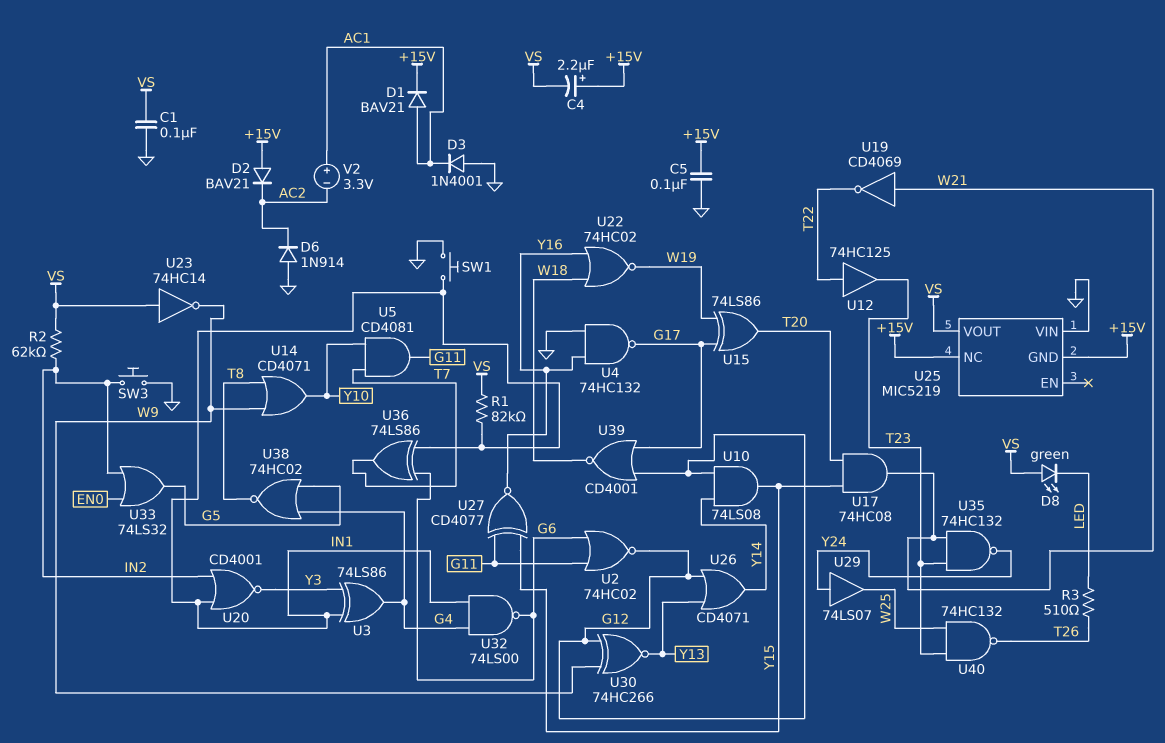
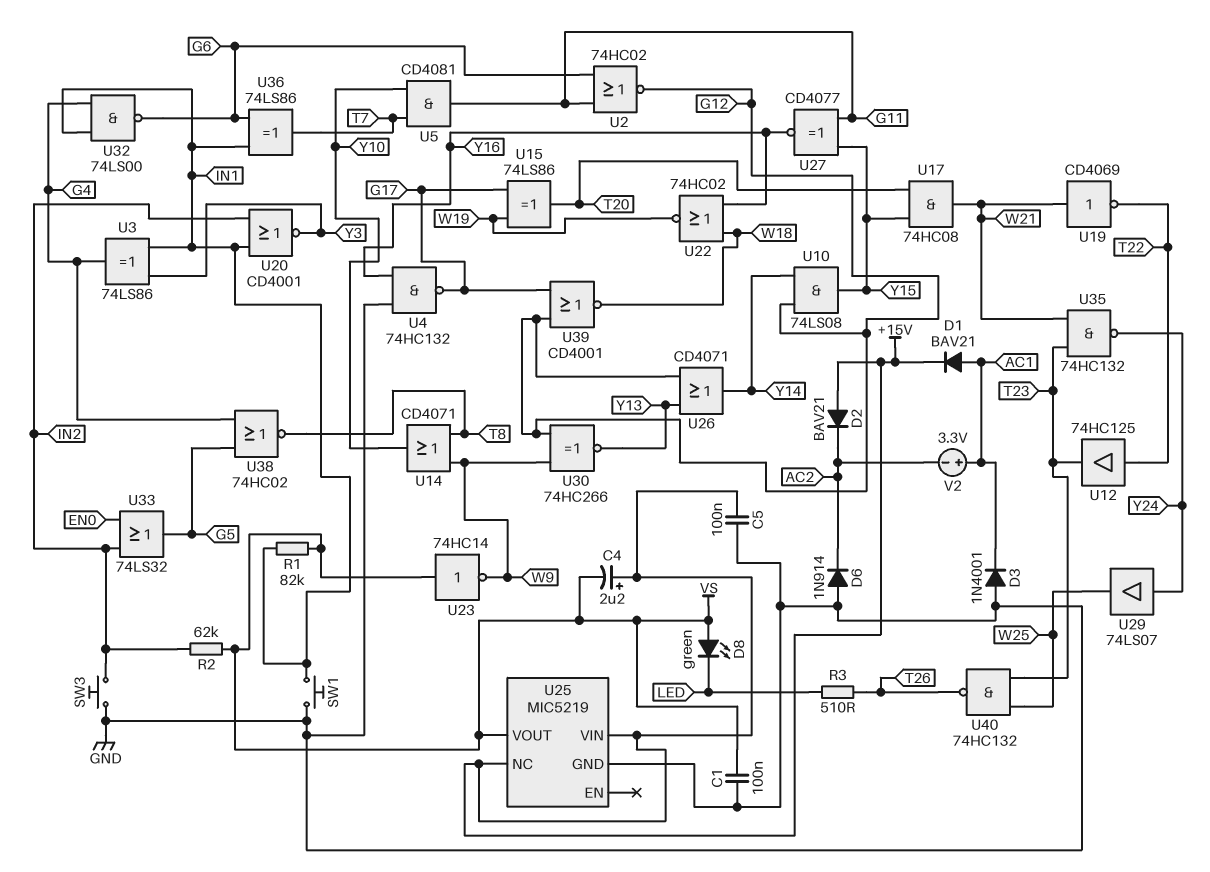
U25 pin GND: +15V -> GND
U25 pin VIN: GND -> +15V

